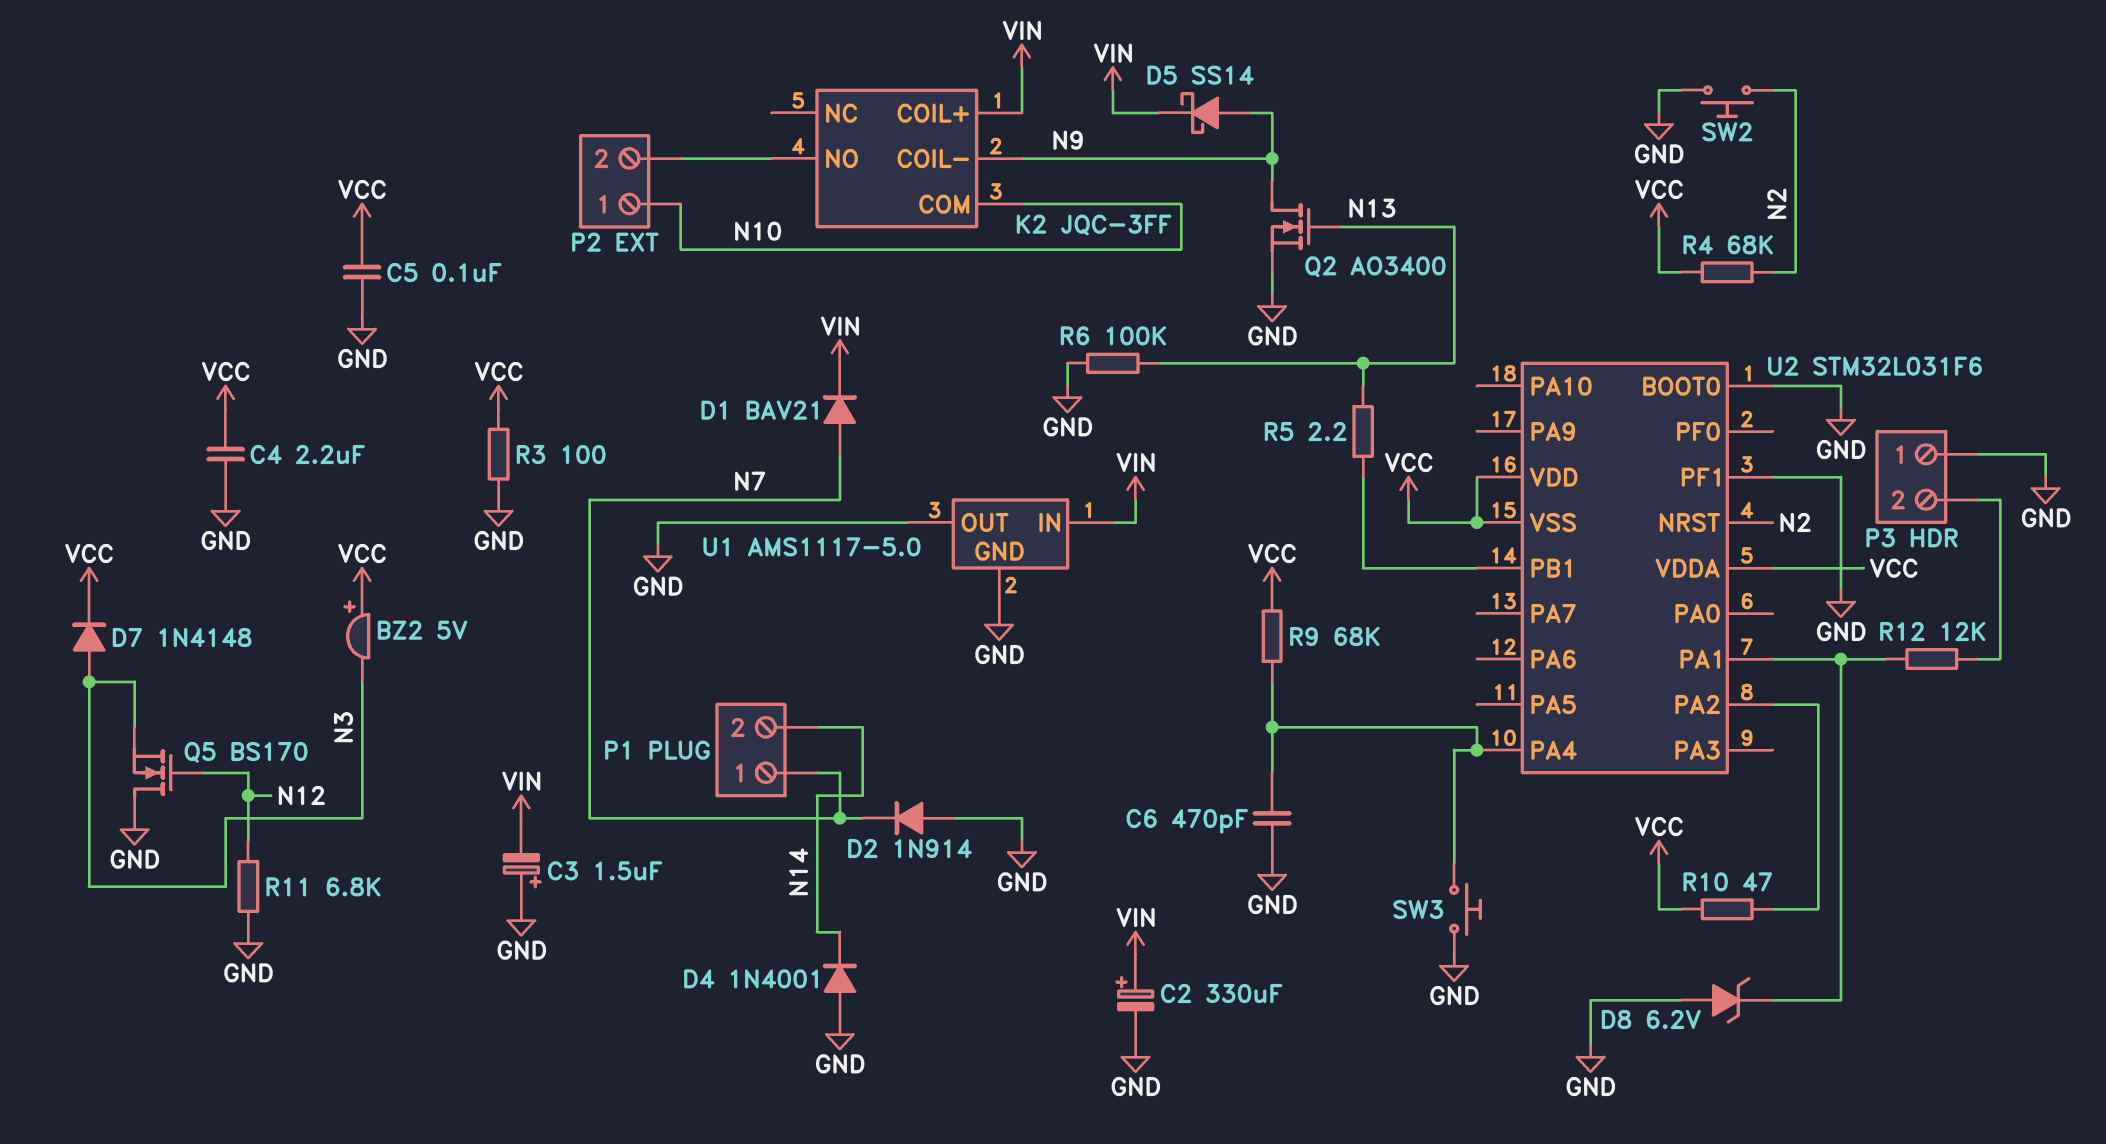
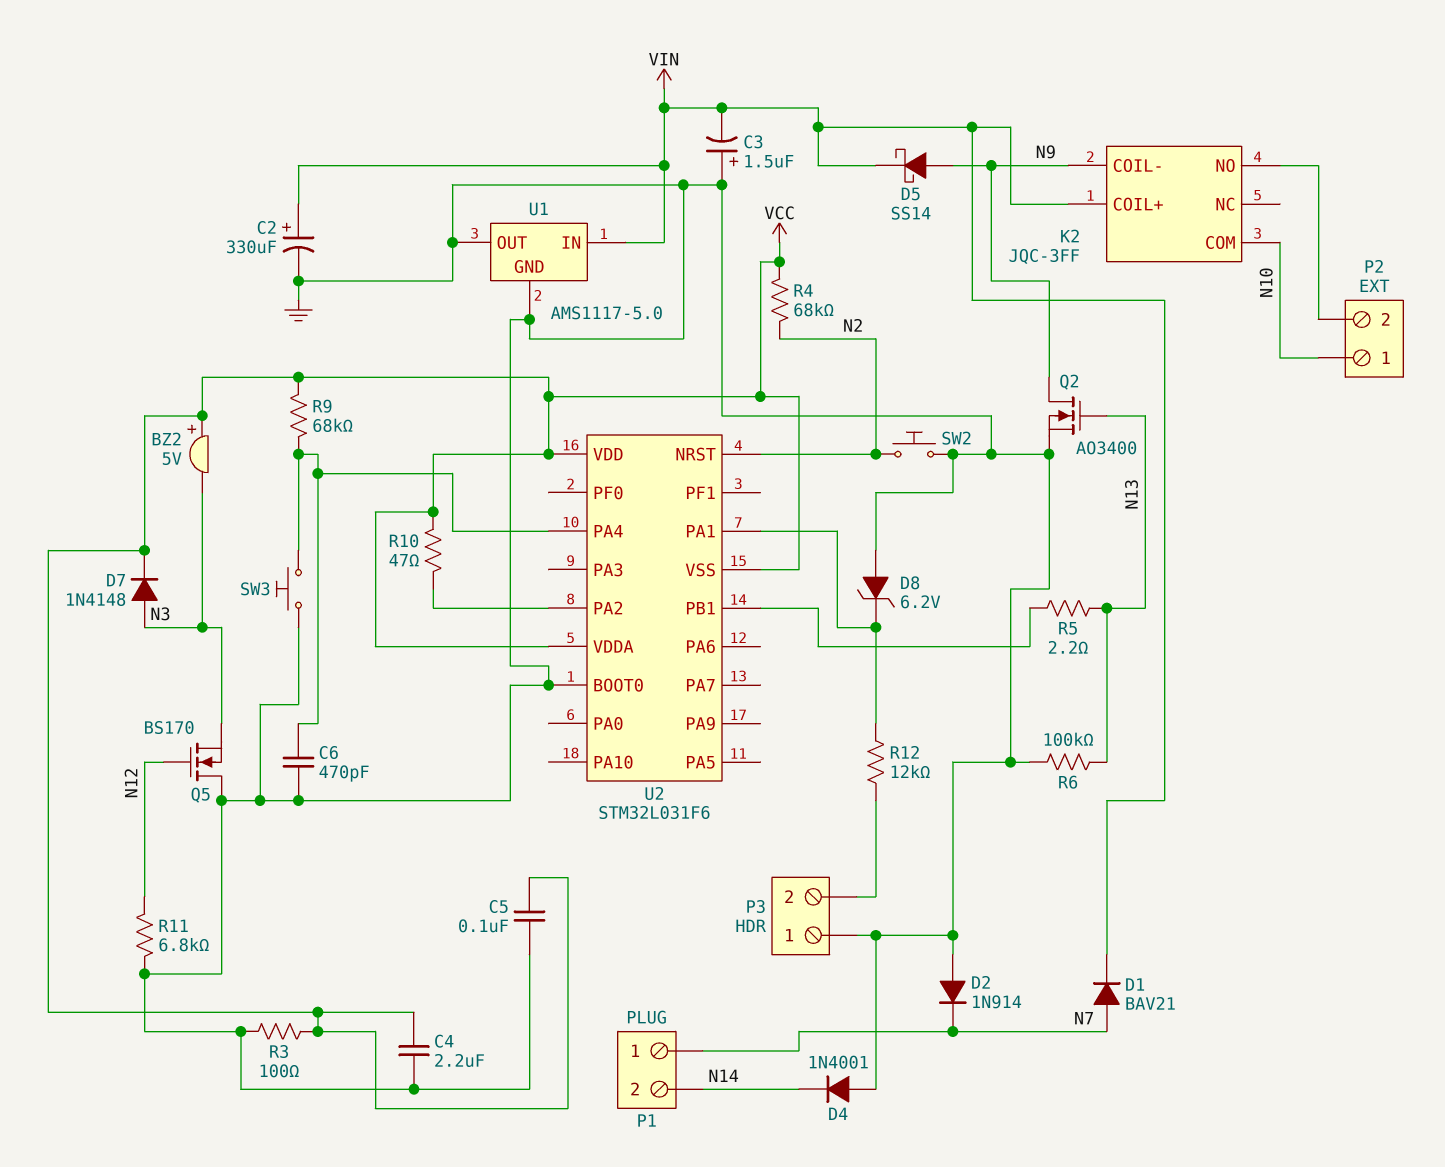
U2 pin PF1: GND -> none

